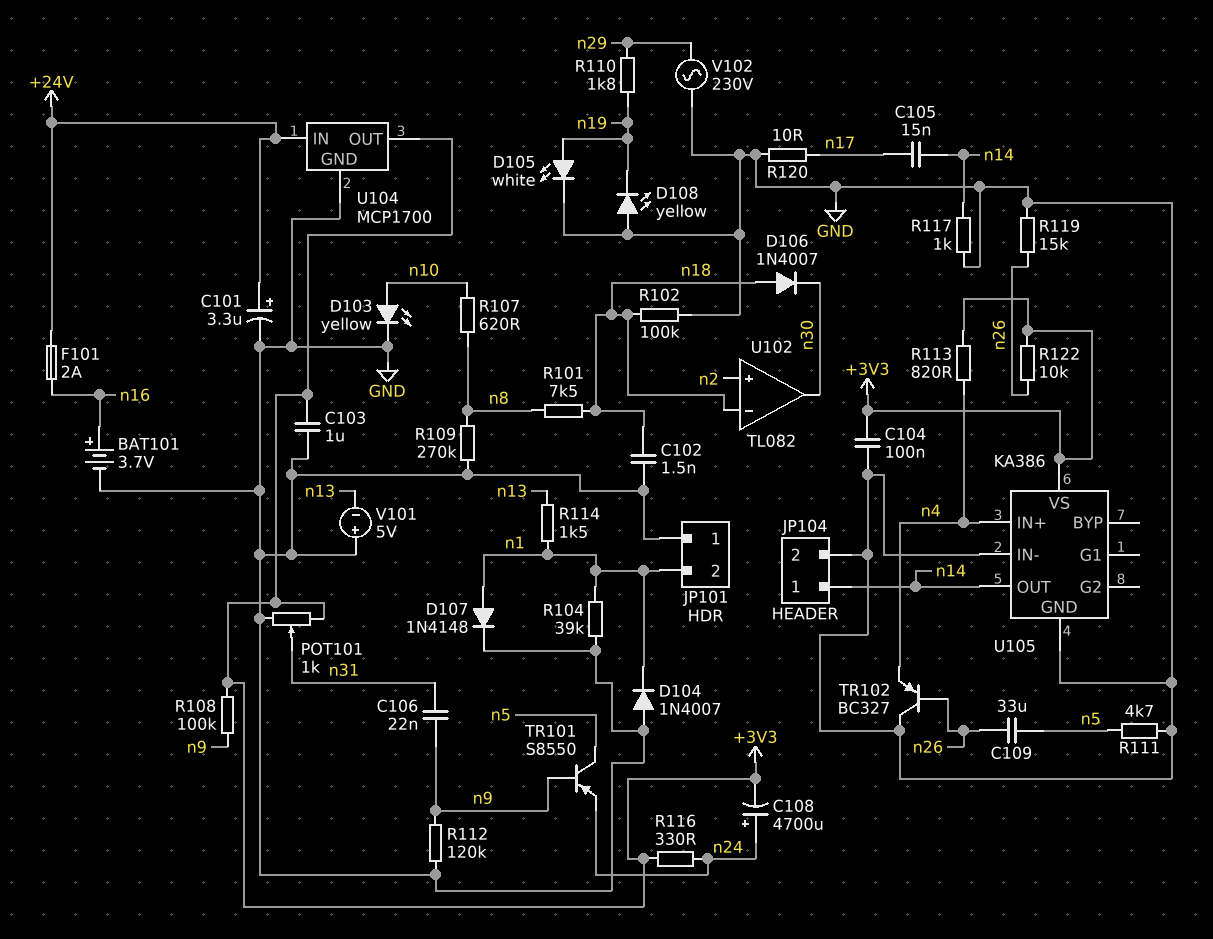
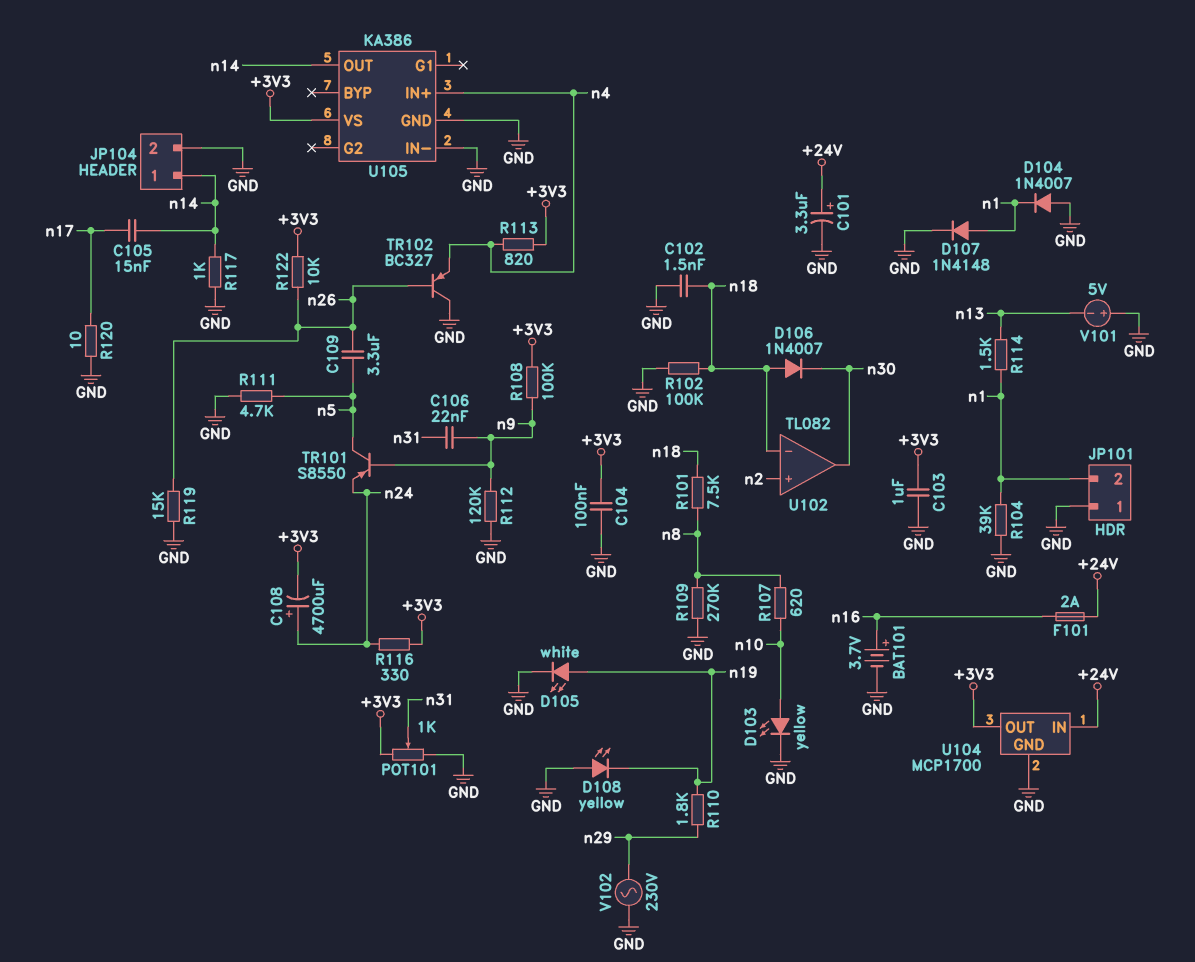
C109: 33uF (n5, n26) -> 3.3uF (n5, n26)

